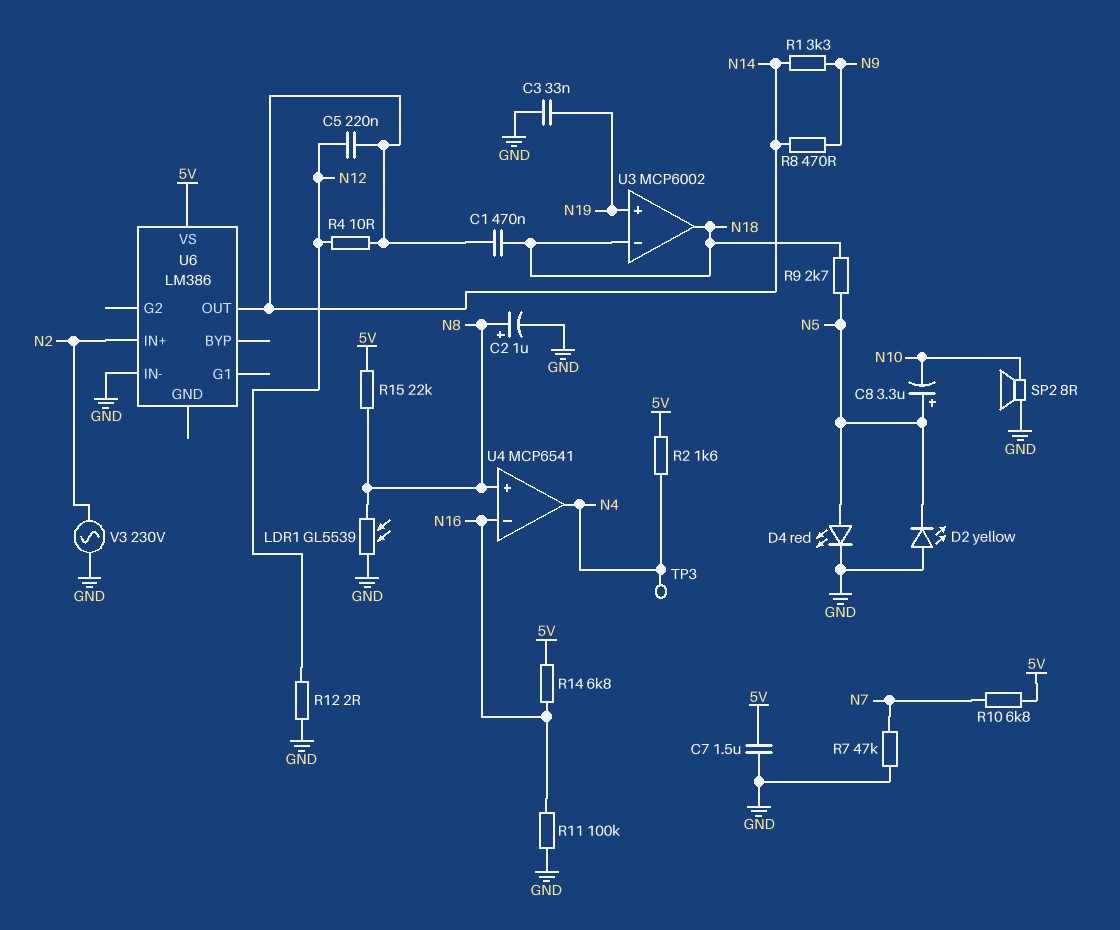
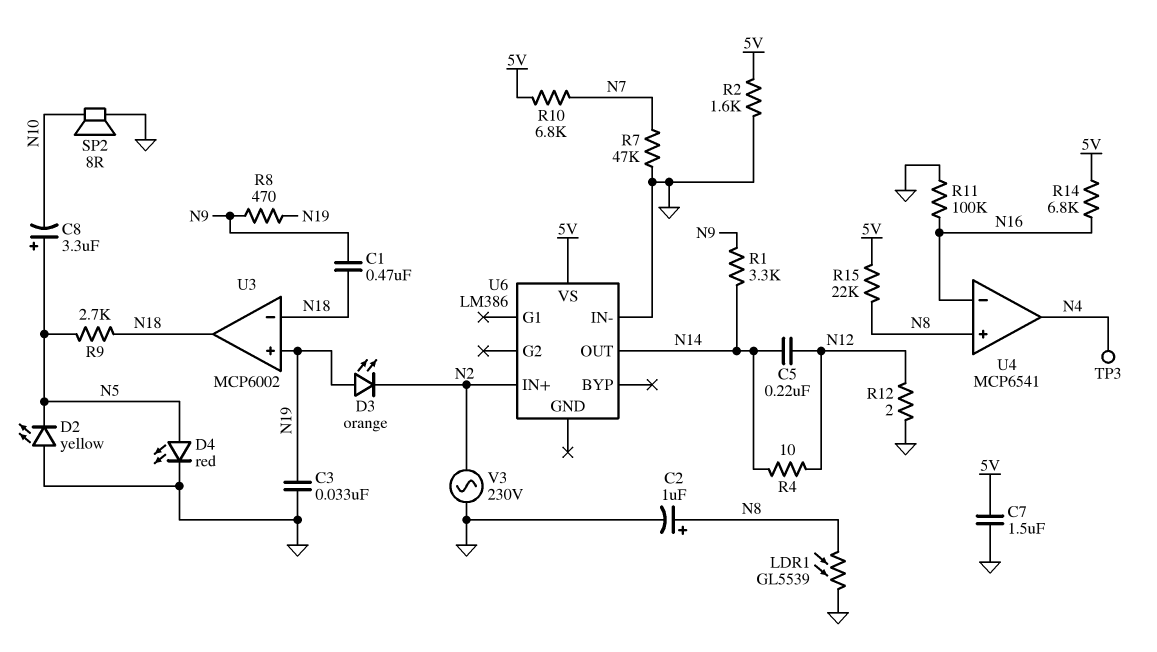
C1: 470nF (N14, N18) -> 470nF (N9, N18)
D3: none -> LED orange (A N19, K N2)
R2: 1.6k (5V, N4) -> 1.6k (5V, GND)
R8: 470 (N9, N14) -> 470 (N9, N19)

